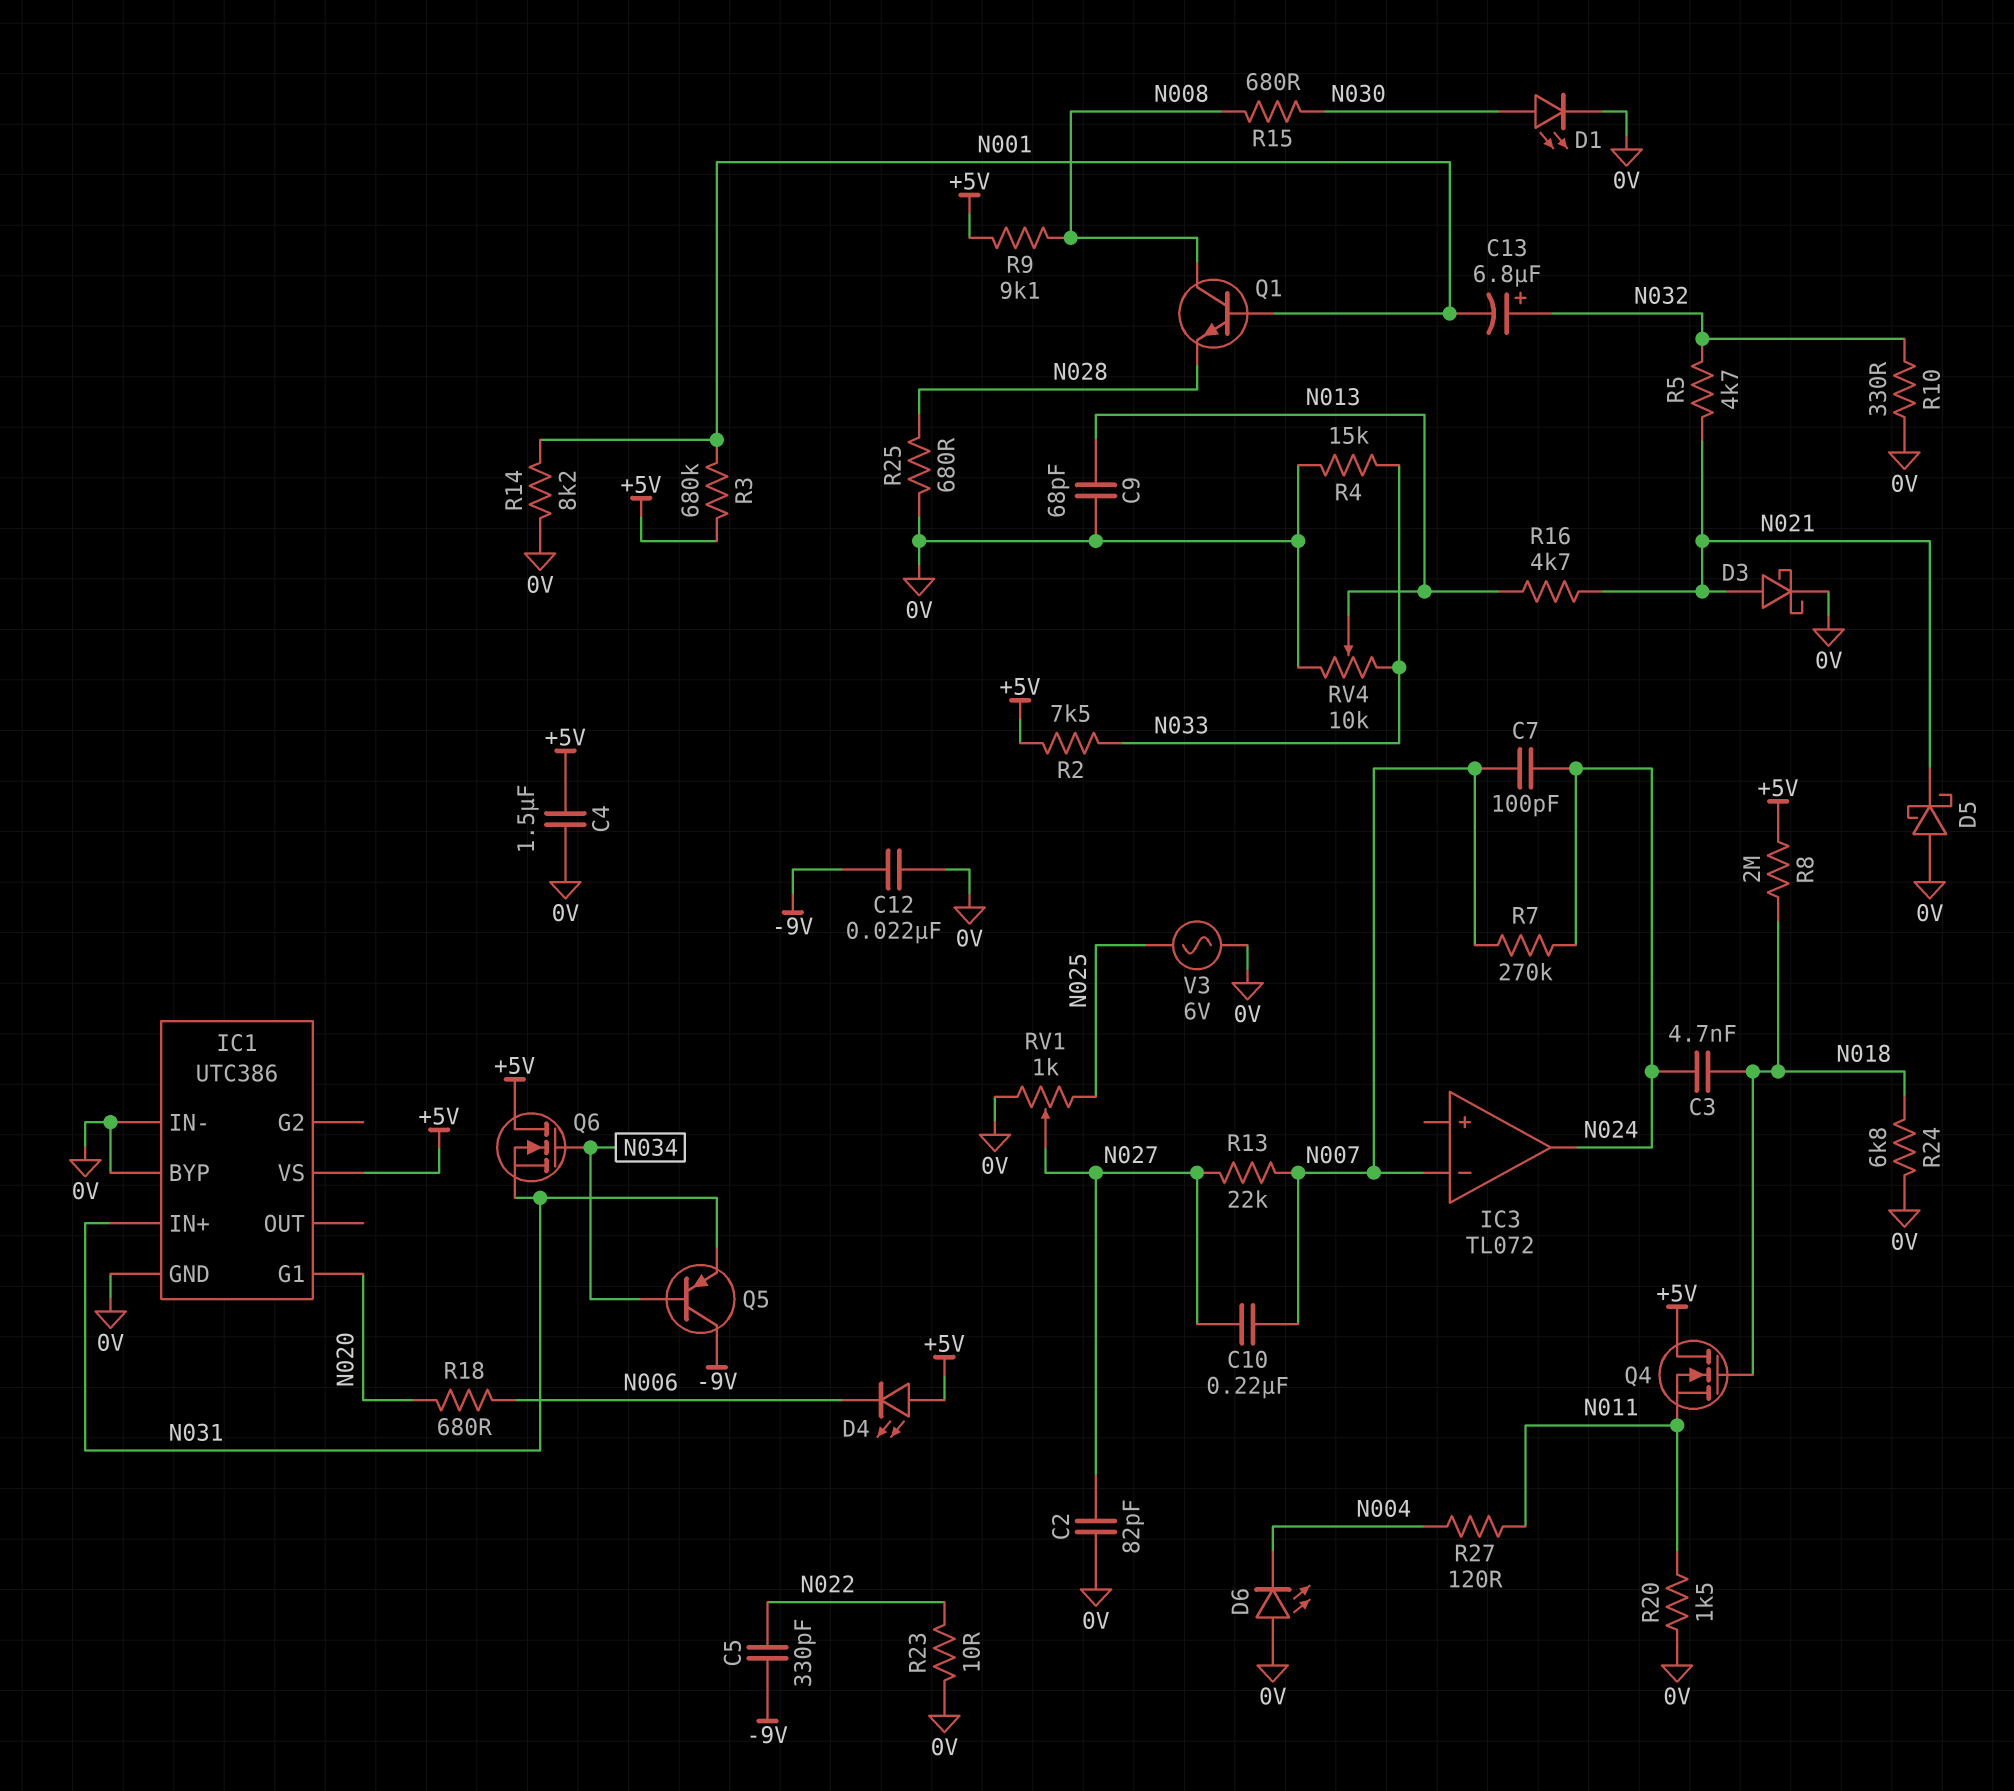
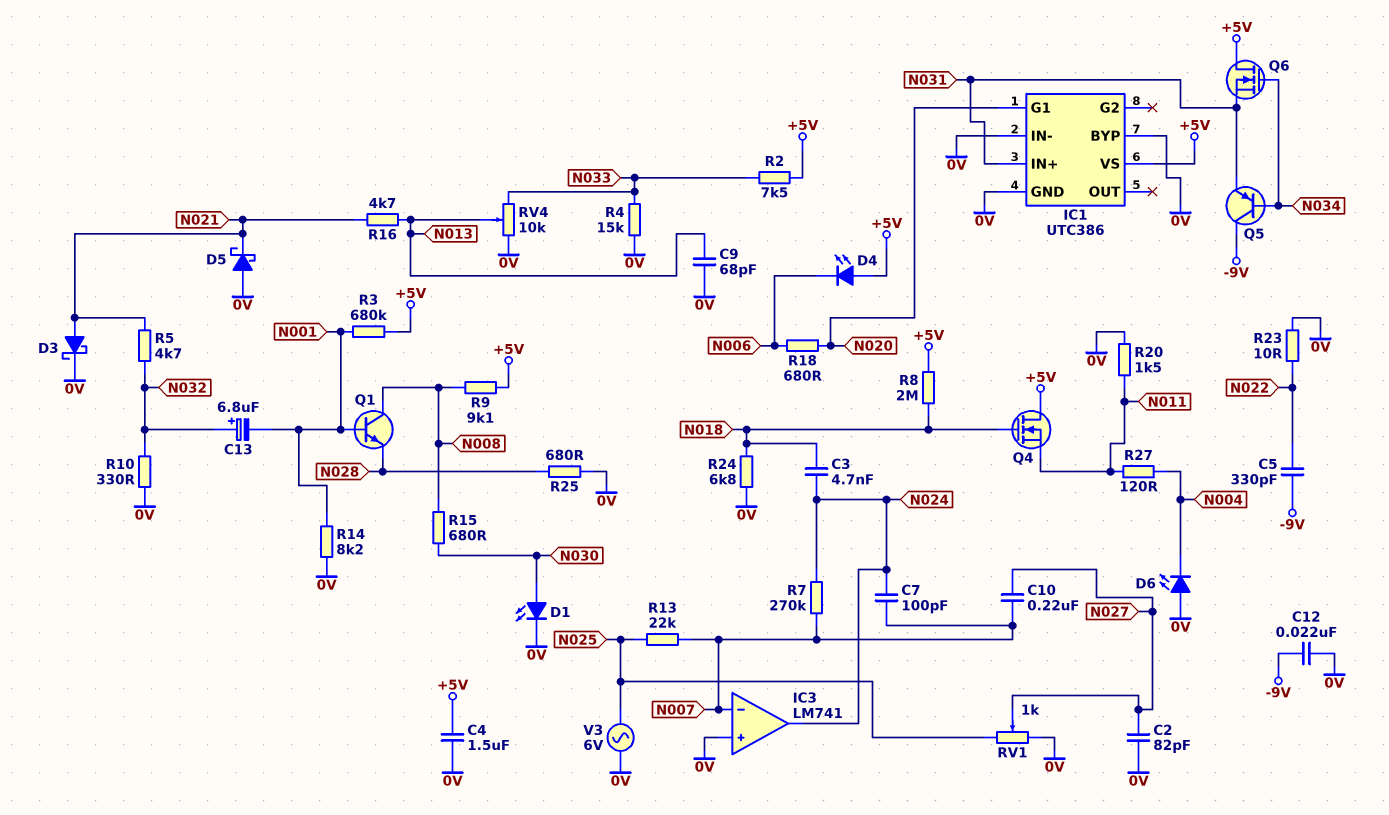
IC3: TL072 -> LM741
IC3 pin in+: none -> 0V
R13: 22k (N007, N027) -> 22k (N007, N025)

